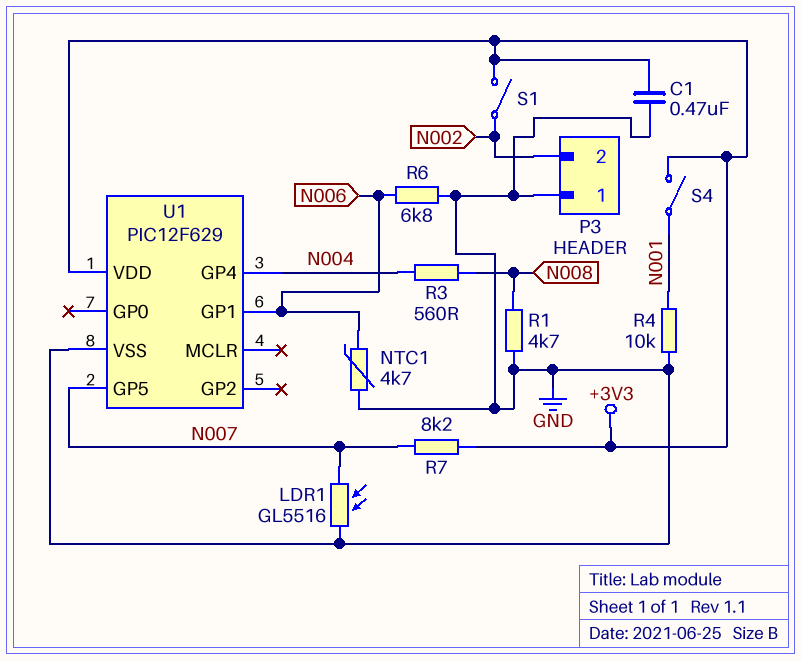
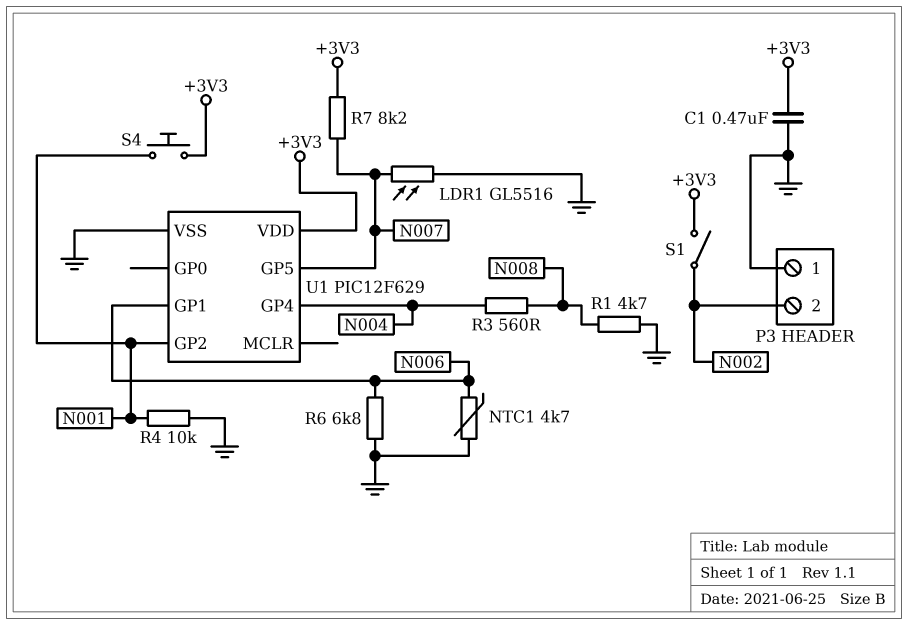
S4: switch (+3V3, N001) -> button (+3V3, N001)
U1 pin GP2: none -> N001

